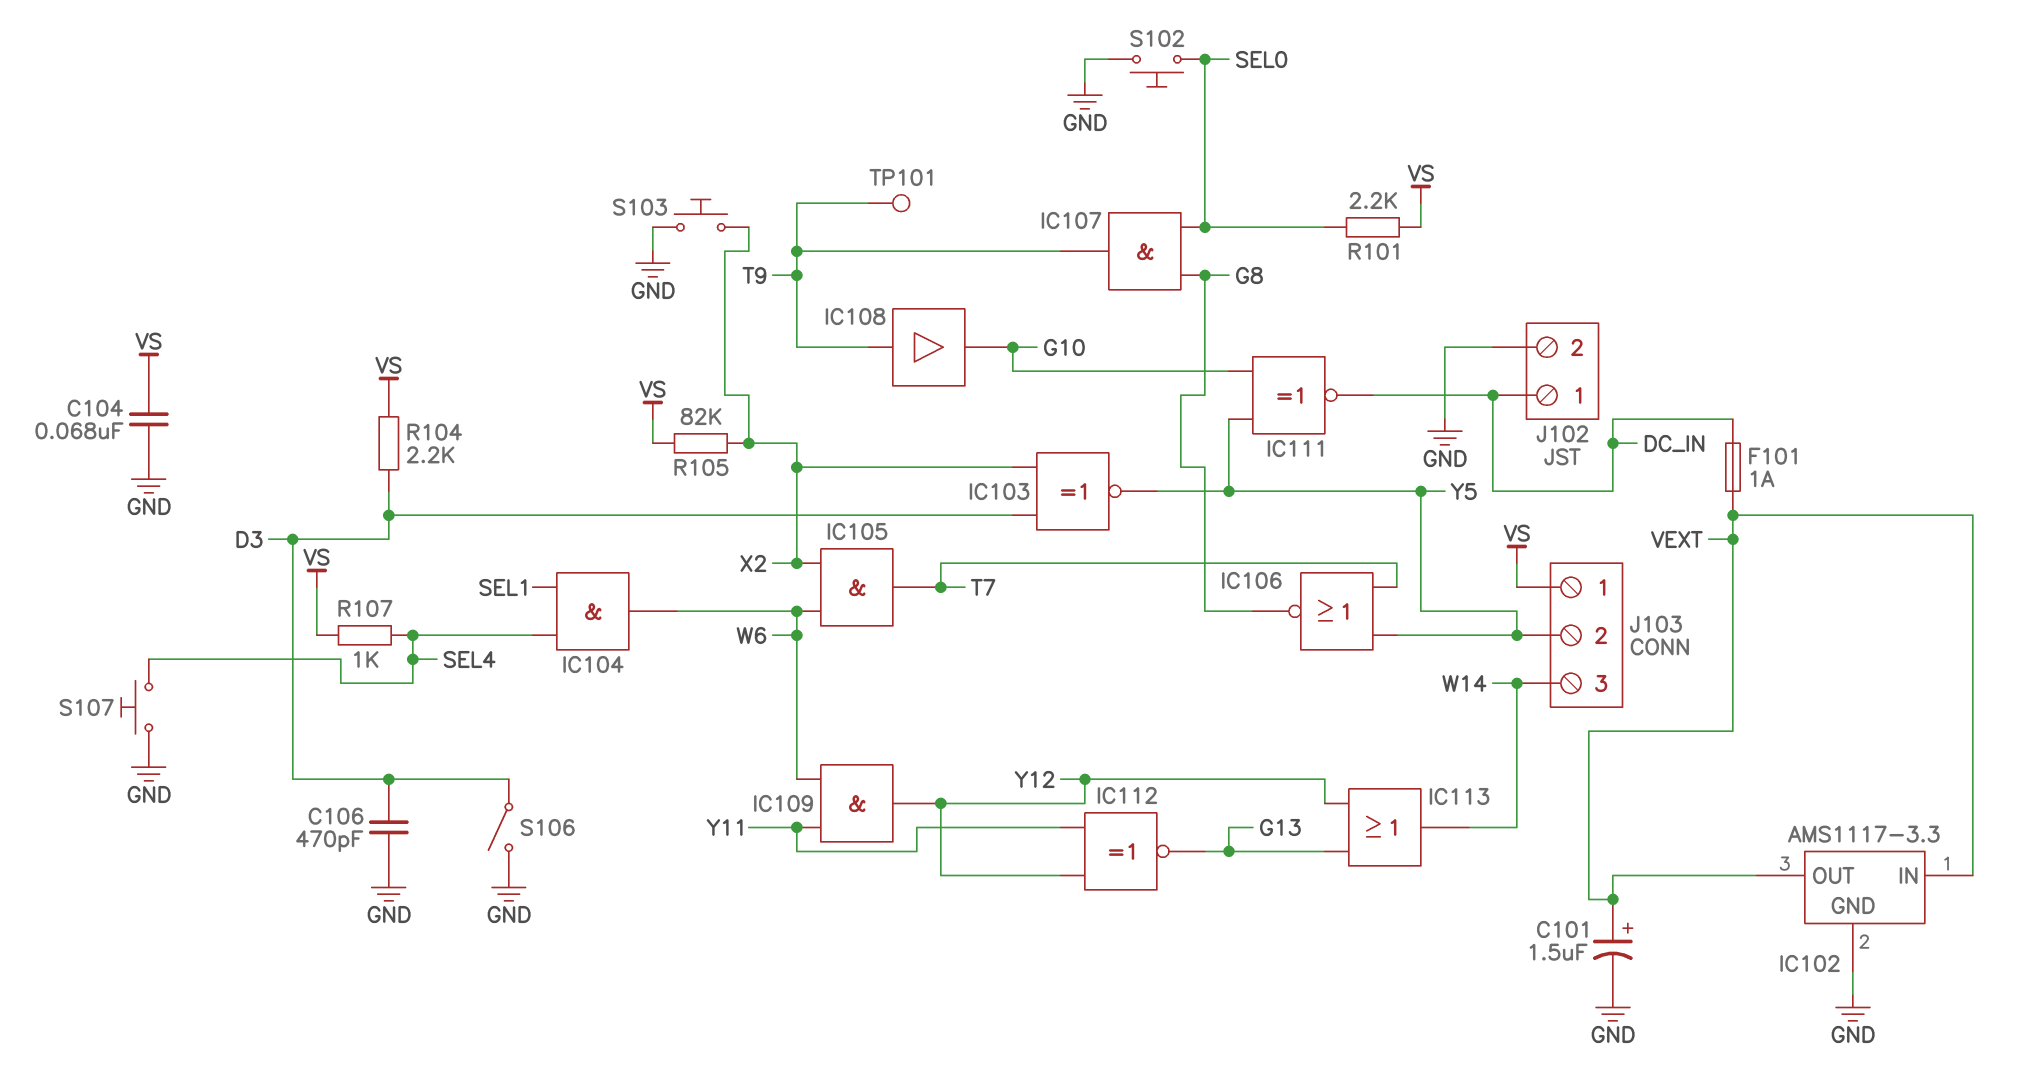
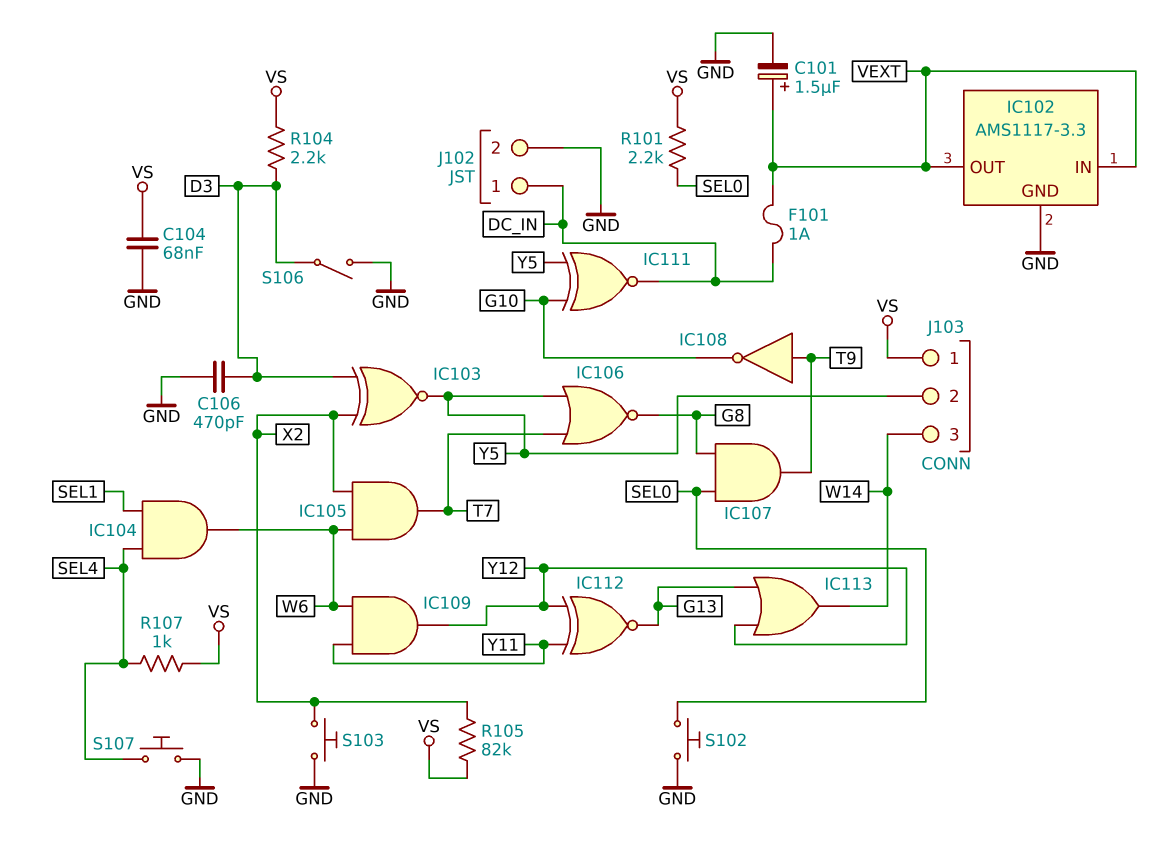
IC108: buffer (in T9, out G10) -> NOT (in T9, out G10)
TP101: test point (T9) -> none

